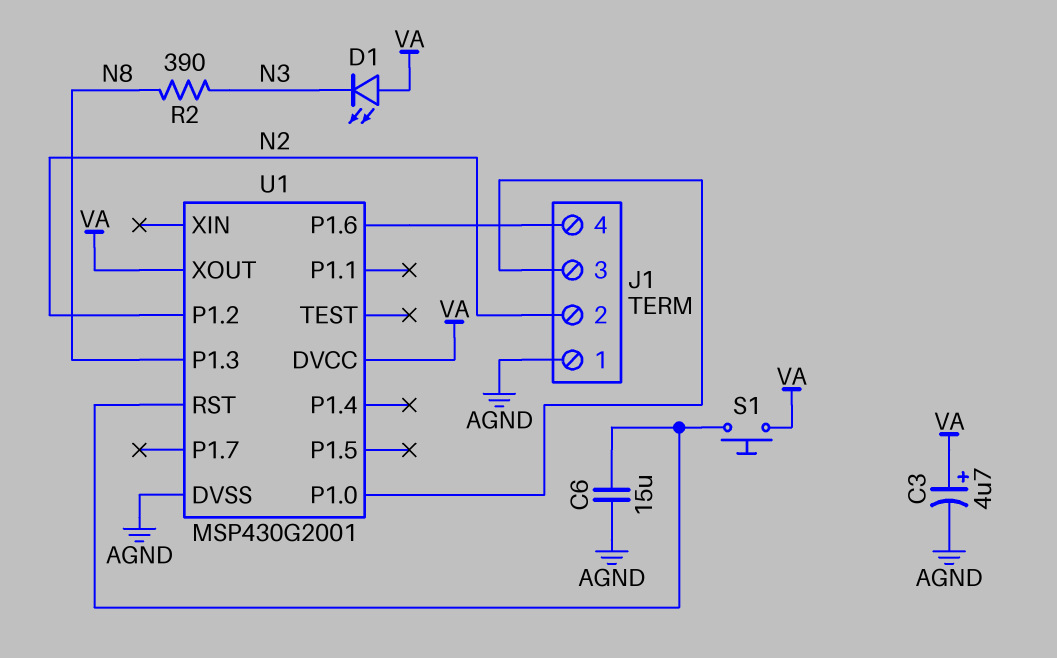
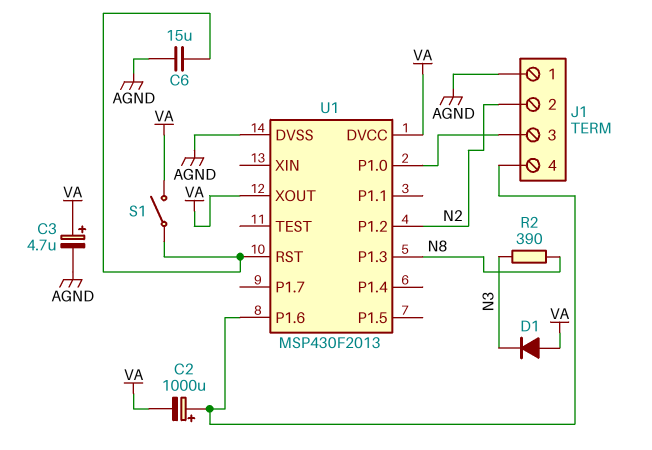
C2: none -> 1000uF (plus J1/4, minus VA)
D1: LED (A VA, K N3) -> diode (A VA, K N3)
S1: button (U1/RST, VA) -> switch (U1/RST, VA)
U1: MSP430G2001 -> MSP430F2013

